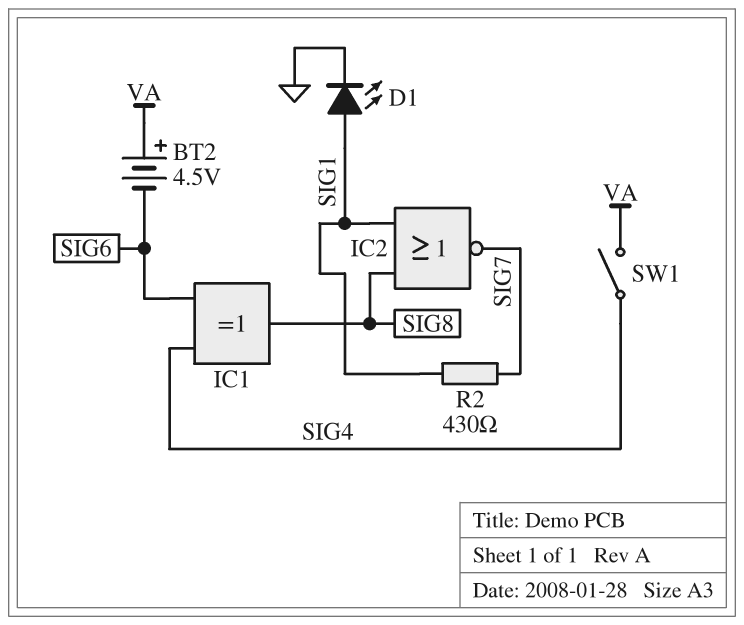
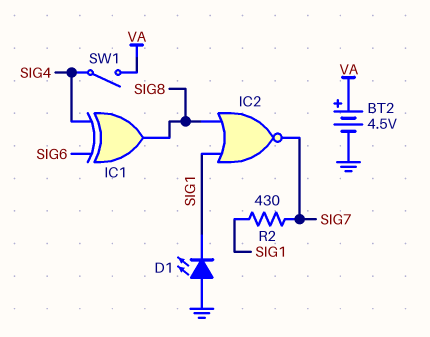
BT2: 4.5V (plus VA, minus SIG6) -> 4.5V (plus VA, minus GND)
D1: LED (A SIG1, K GND) -> LED (A GND, K SIG1)

